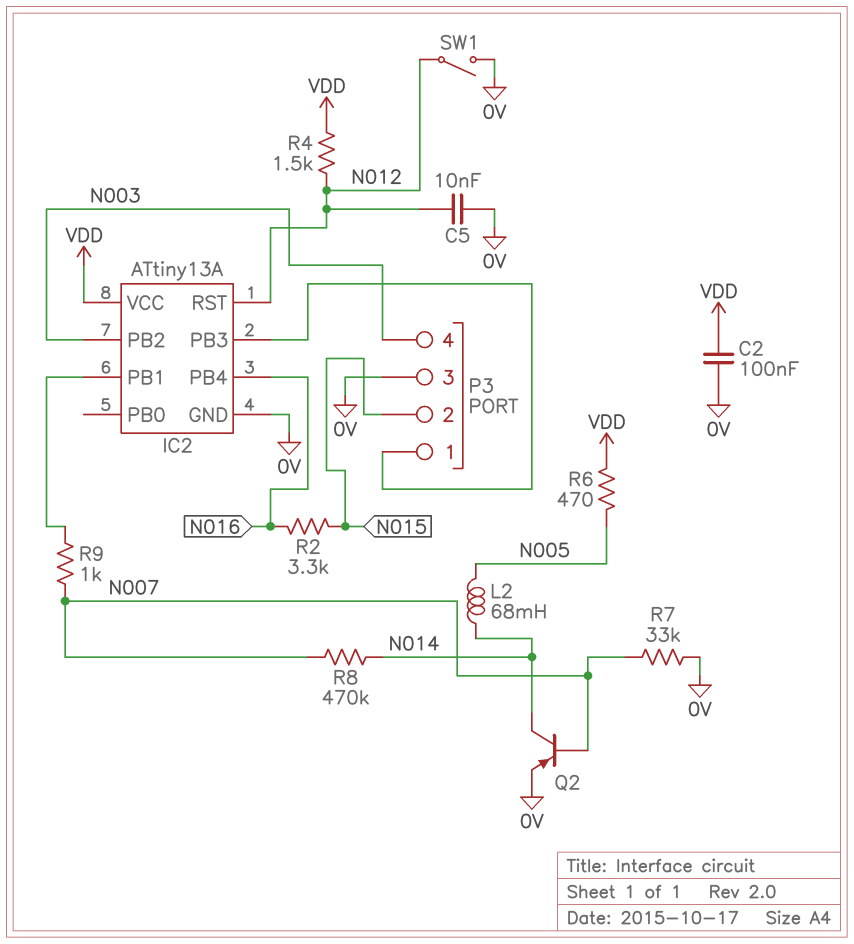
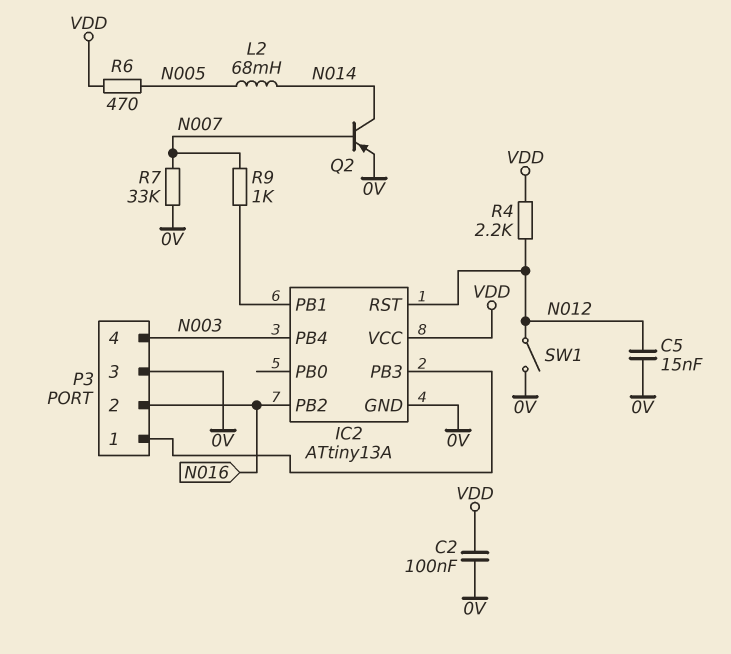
C5: 10nF (0V, N012) -> 15nF (0V, N012)
IC2 pin PB2: N003 -> N016
IC2 pin PB4: N016 -> N003
P3 pin 2: N015 -> N016
R2: 3.3k (N015, N016) -> none
R4: 1.5k (N012, VDD) -> 2.2k (N012, VDD)
R8: 470k (N007, N014) -> none

